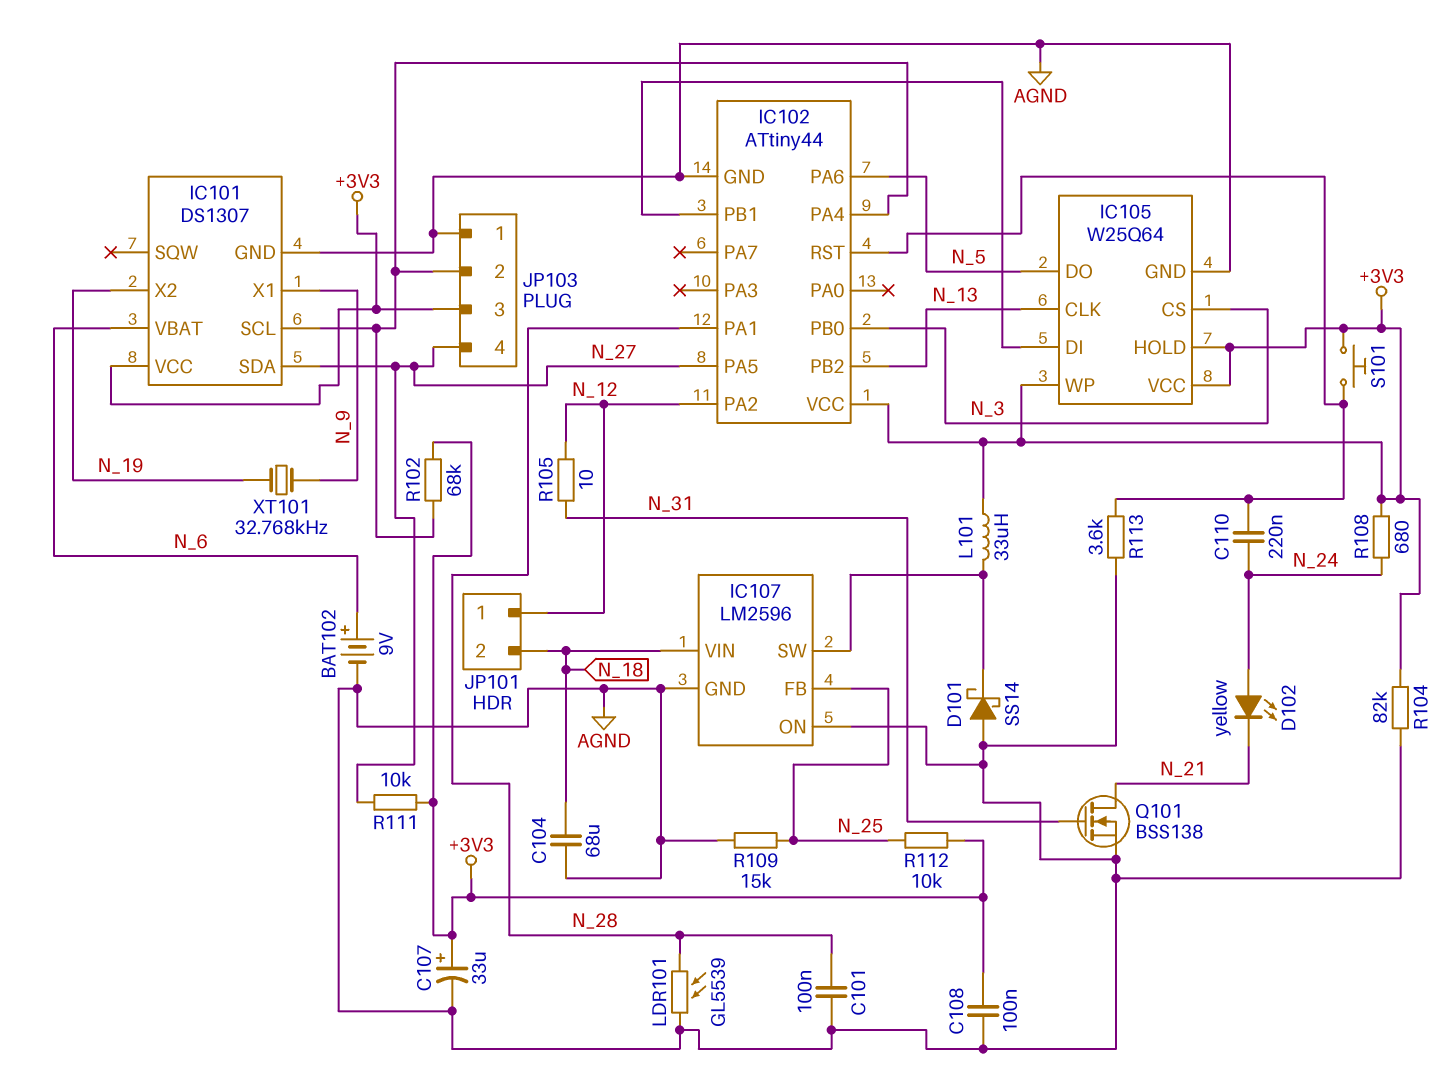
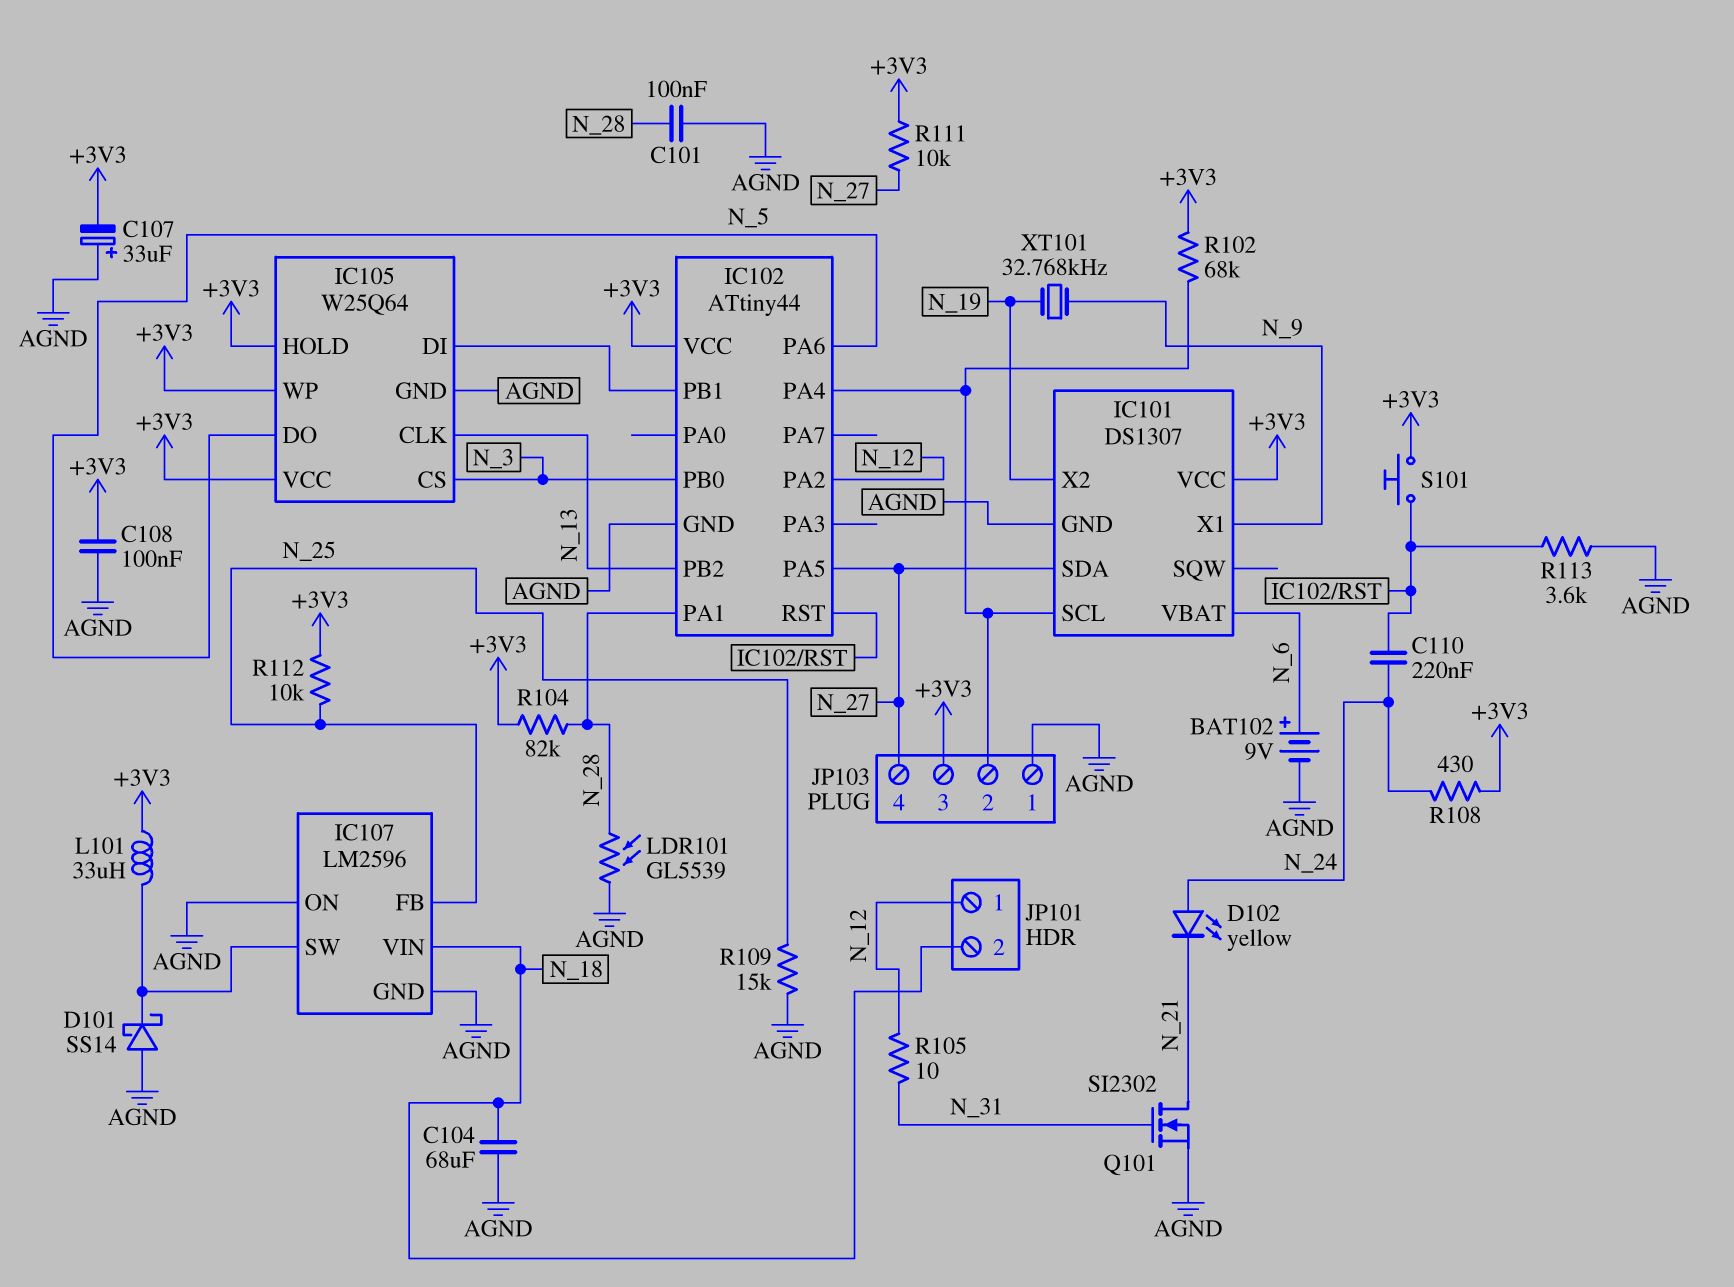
C107: 33uF (plus +3V3, minus AGND) -> 33uF (plus AGND, minus +3V3)
Q101: NMOS BSS138 (G N_31, D N_21, S AGND) -> NMOS SI2302 (G N_31, D N_21, S AGND)
R104: 82k (+3V3, AGND) -> 82k (+3V3, N_28)
R108: 680 (+3V3, N_24) -> 430 (+3V3, N_24)

